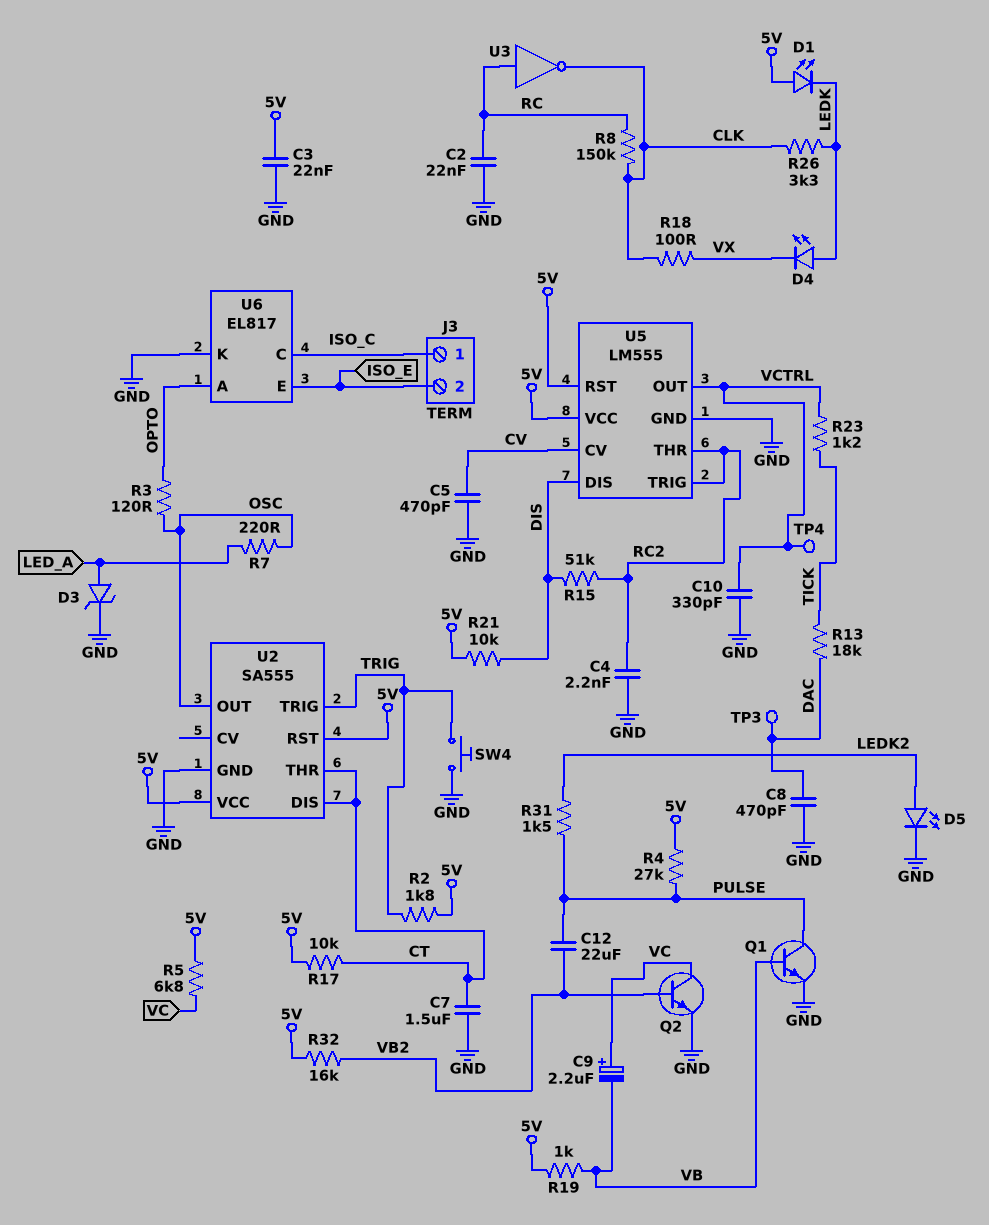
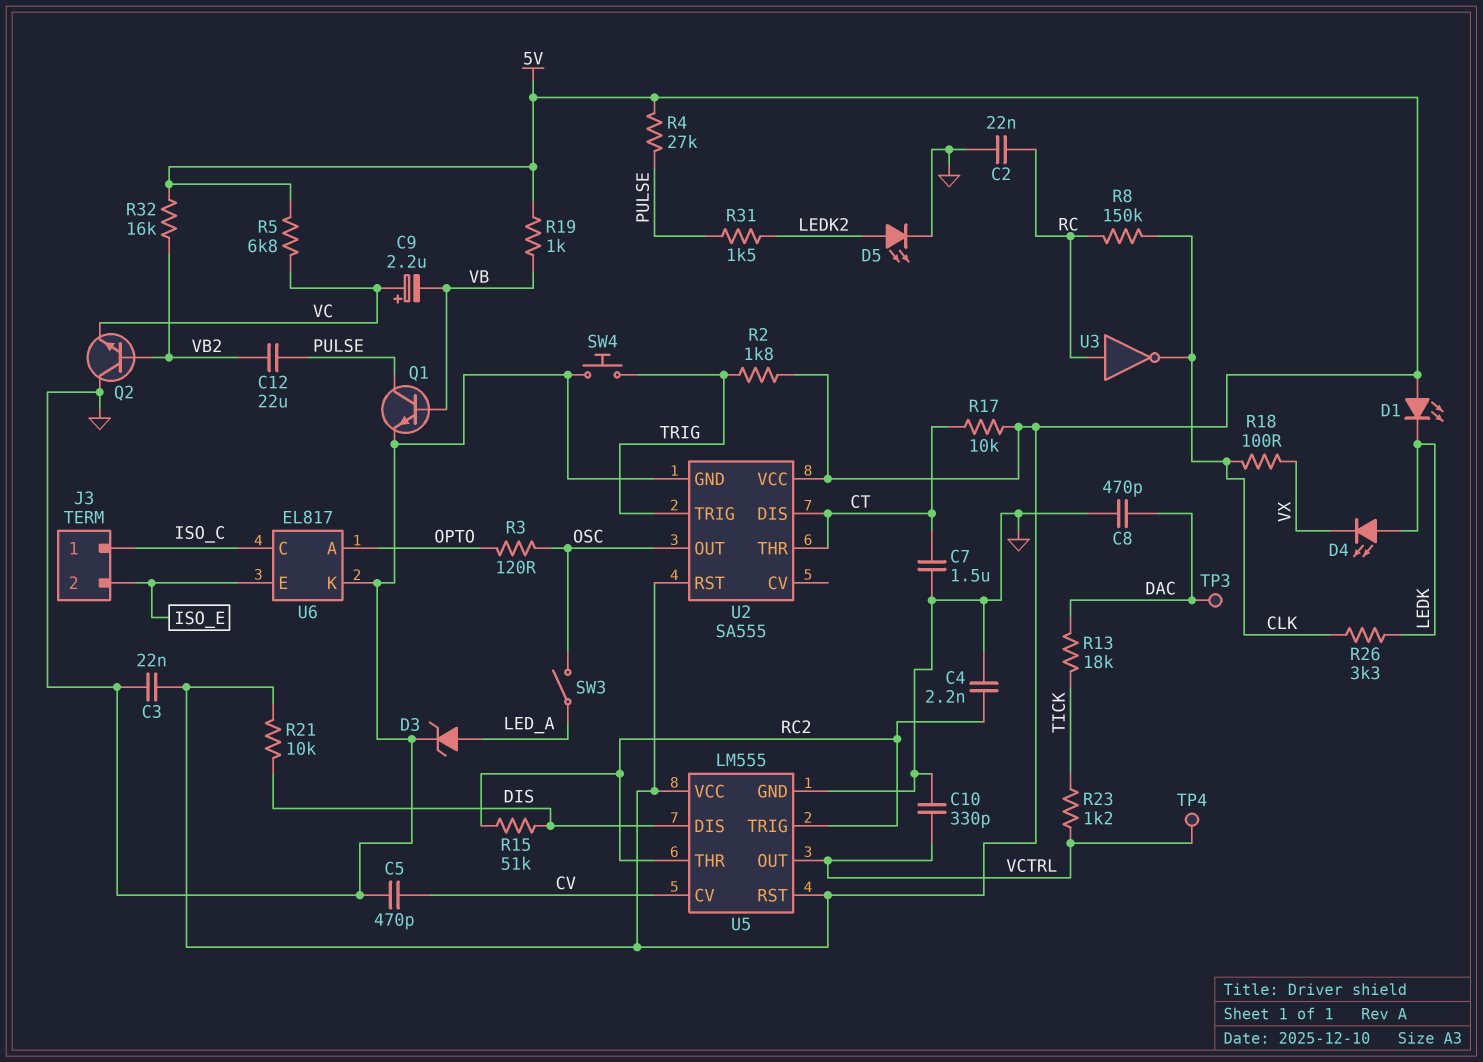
Q2: NPN (B VB2, C VC, E GND) -> NPN (B VB2, C GND, E VC)
R7: 220 (LED_A, OSC) -> none
SW3: none -> switch (LED_A, OSC)

